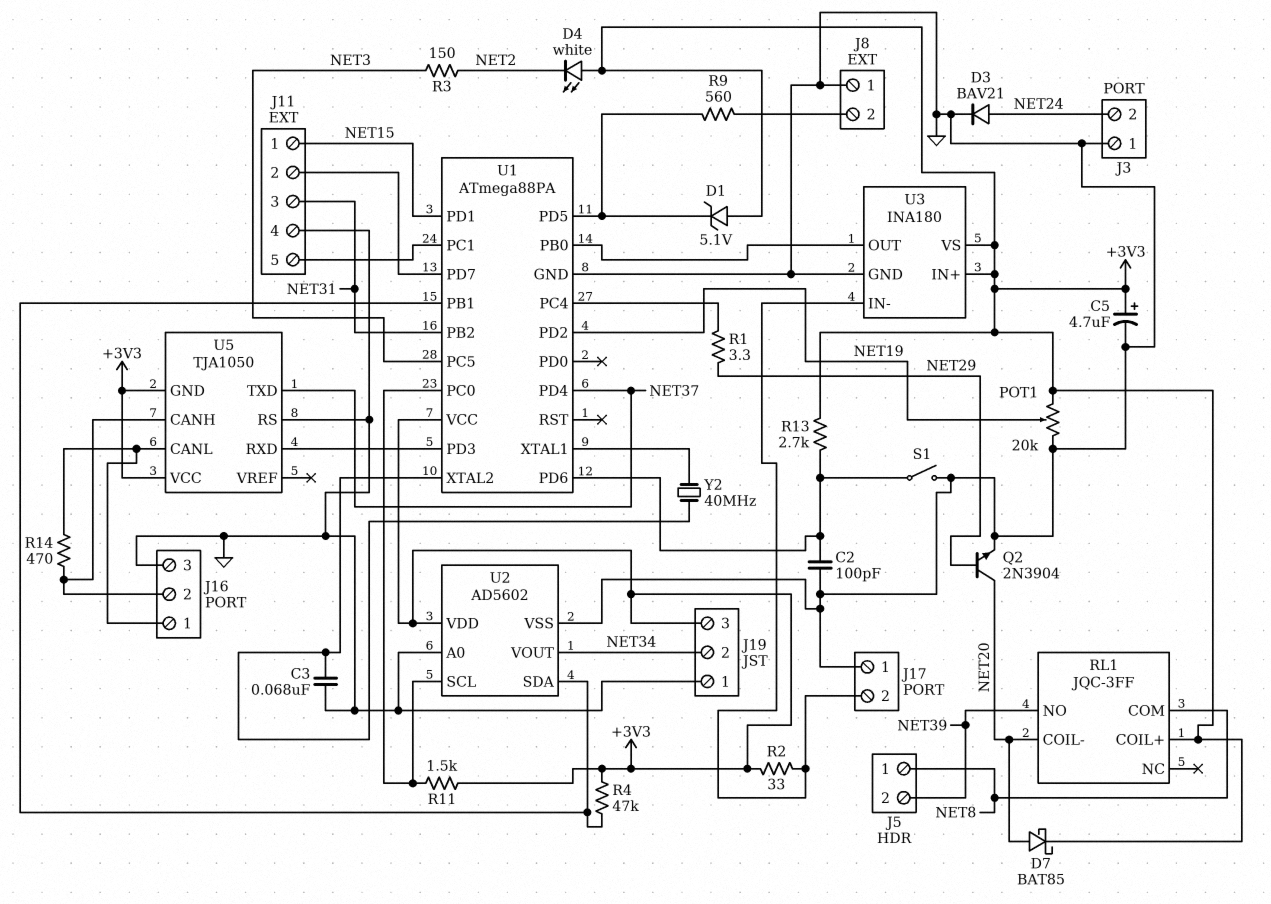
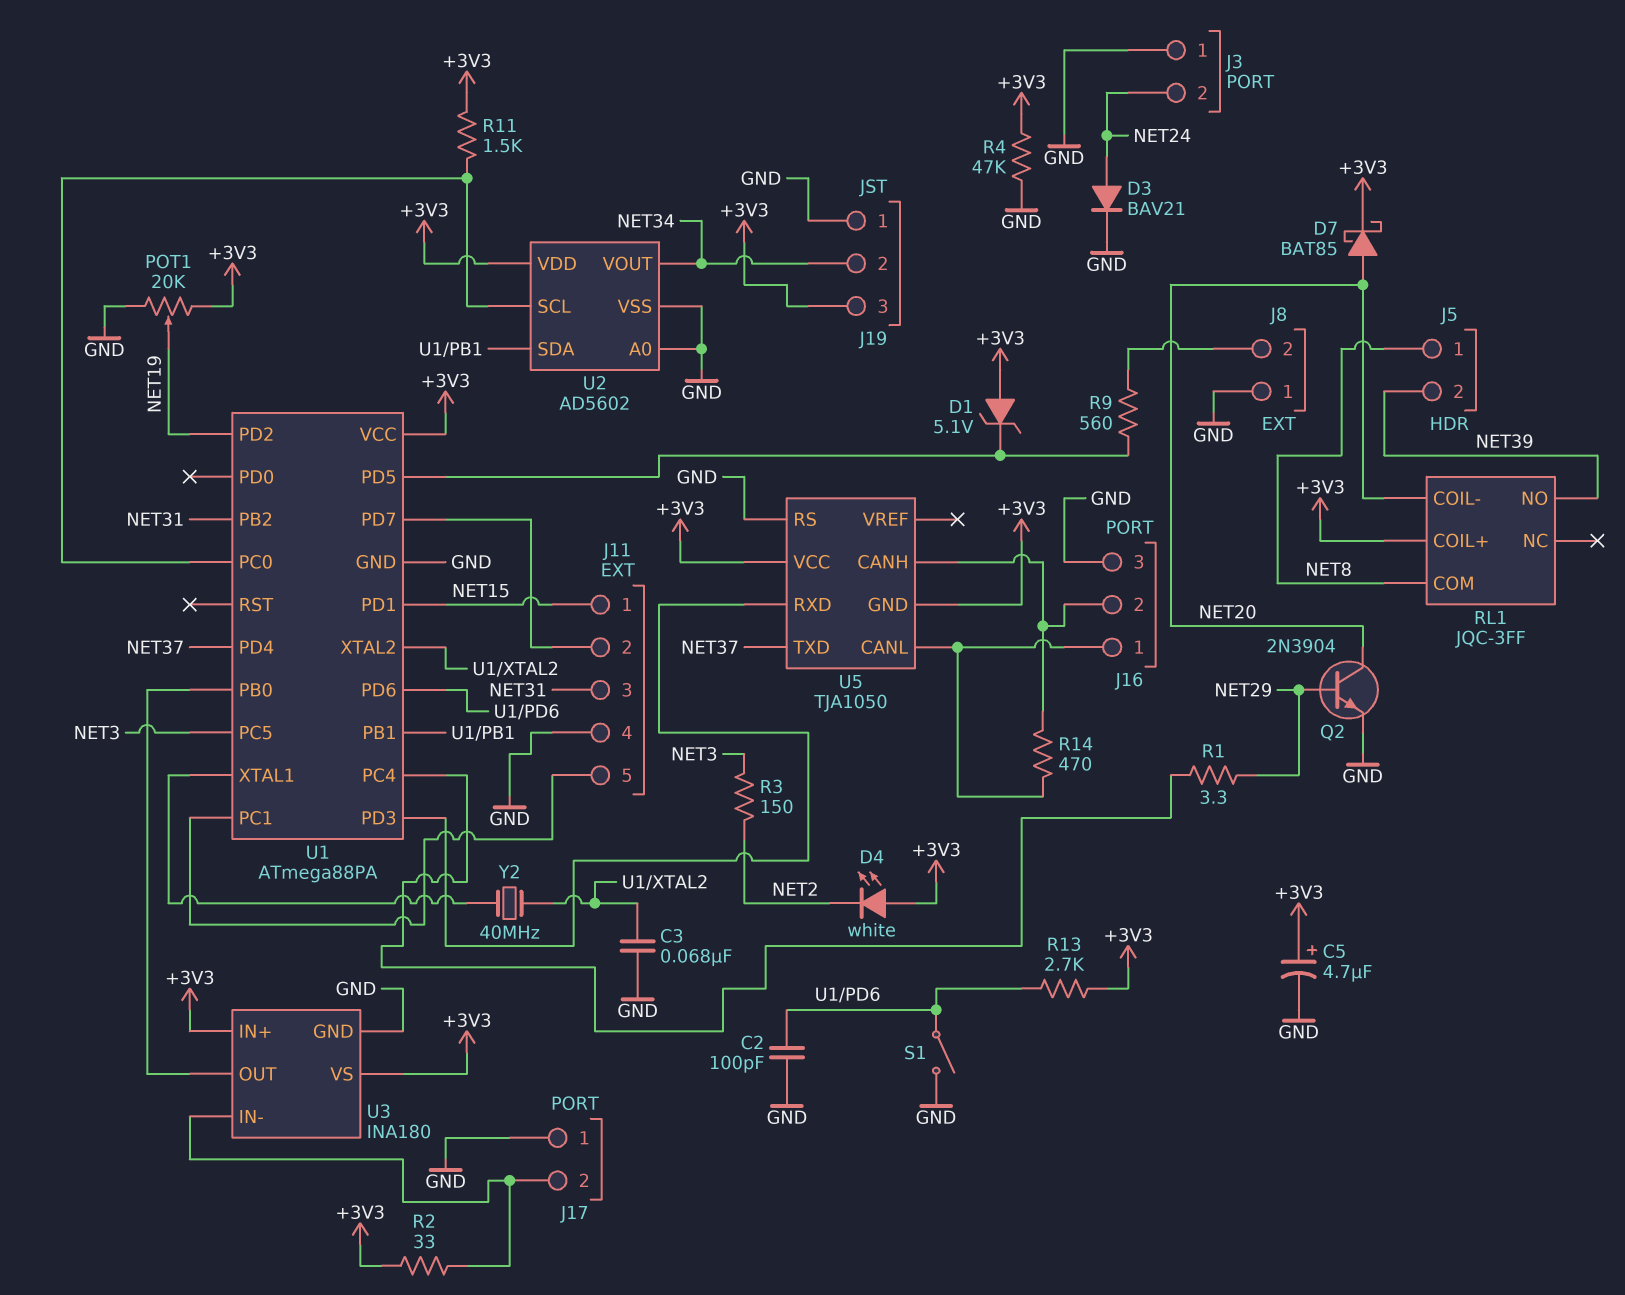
R4: 47k (+3V3, U1/PB1) -> 47k (+3V3, GND)

